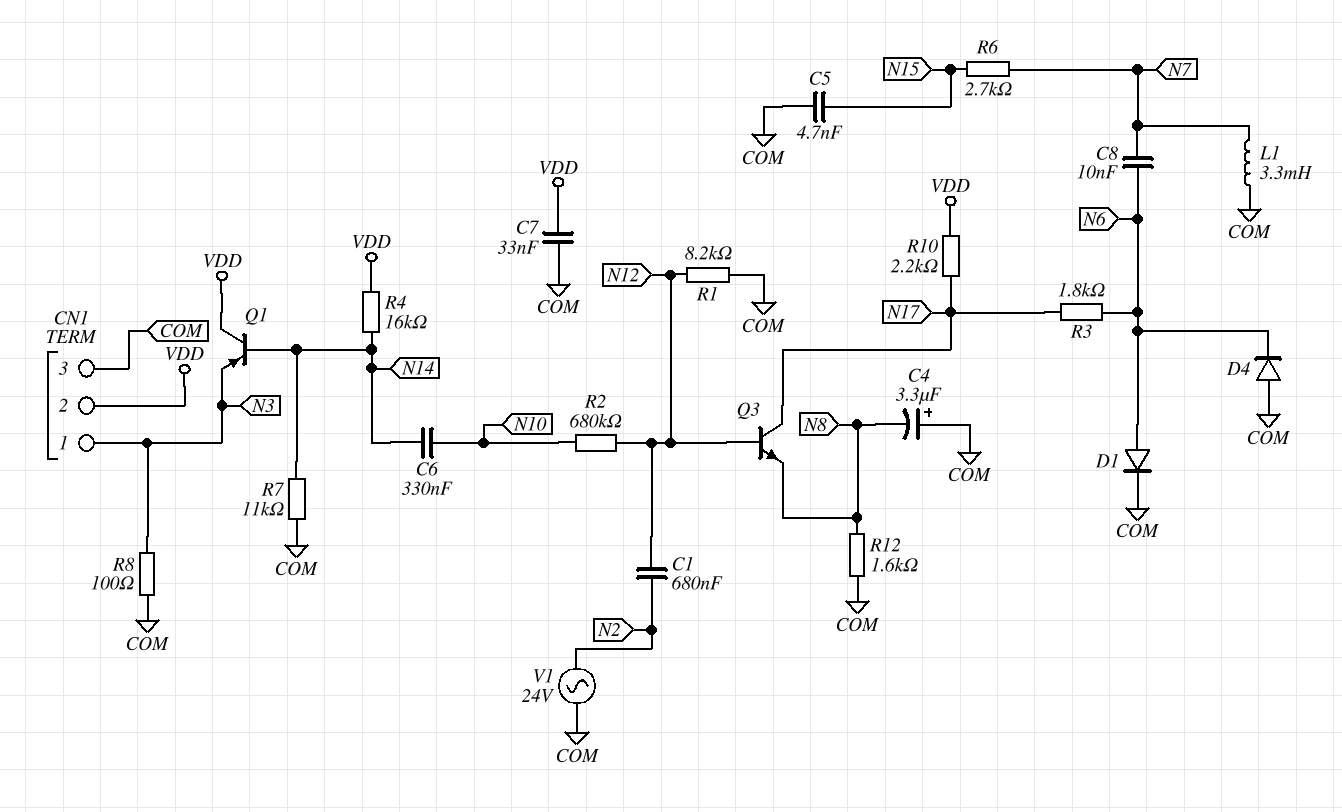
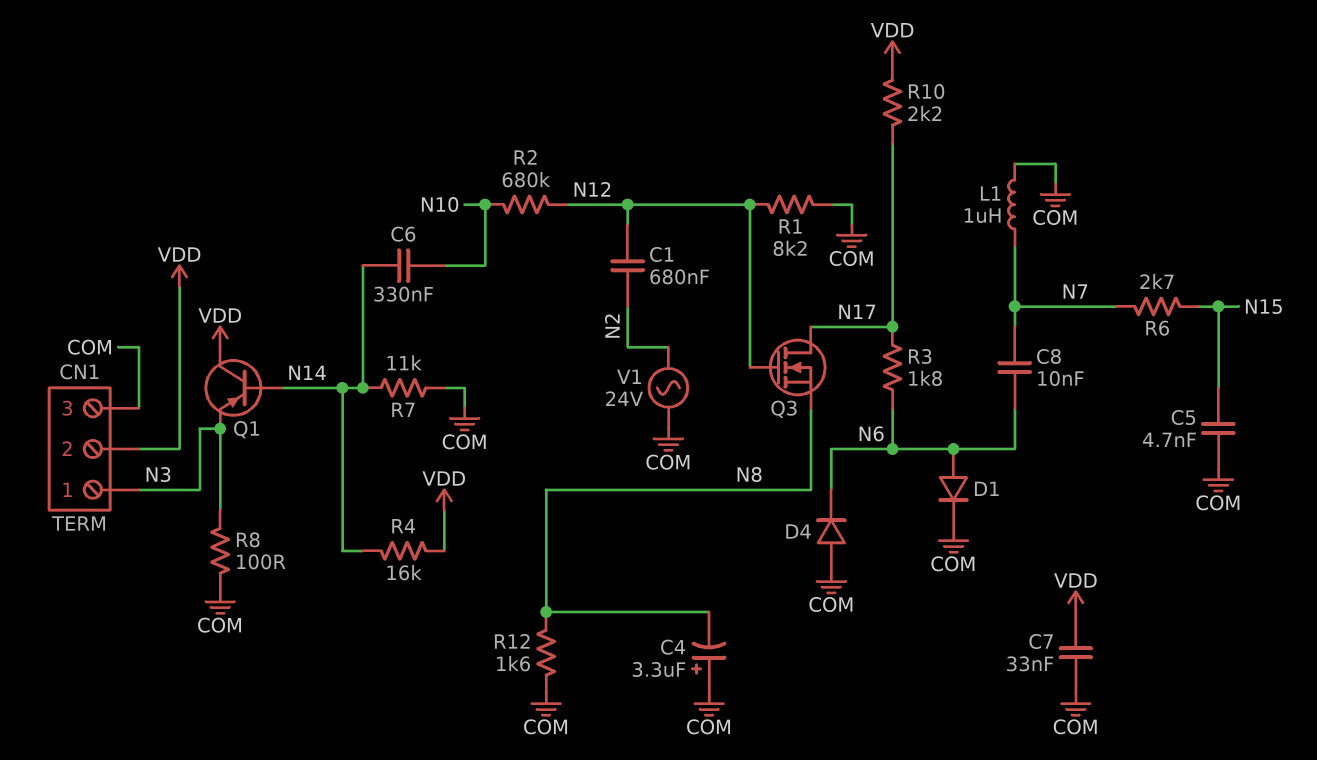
L1: 3.3mH (COM, N7) -> 1uH (COM, N7)
Q3: NPN (B N12, C N17, E N8) -> NMOS (G N12, D N17, S N8)

